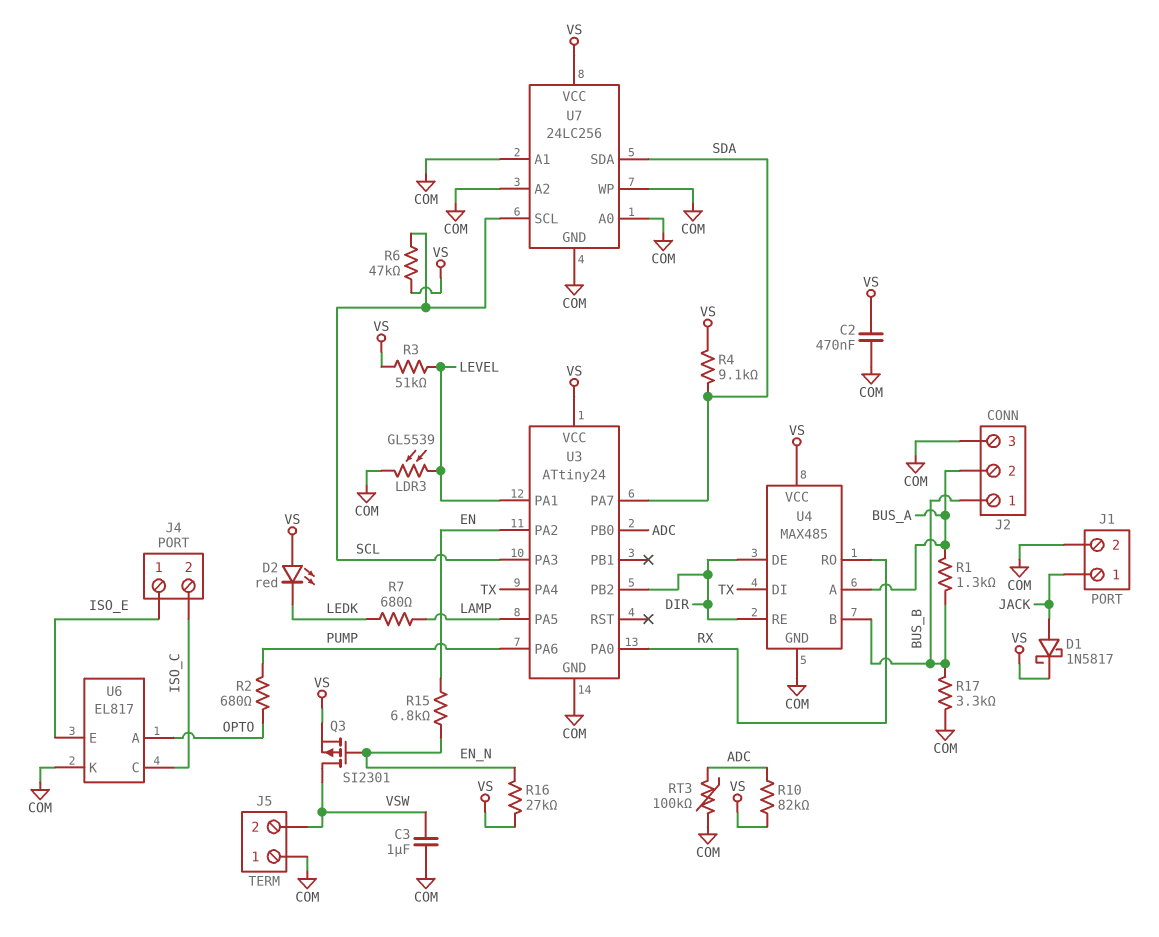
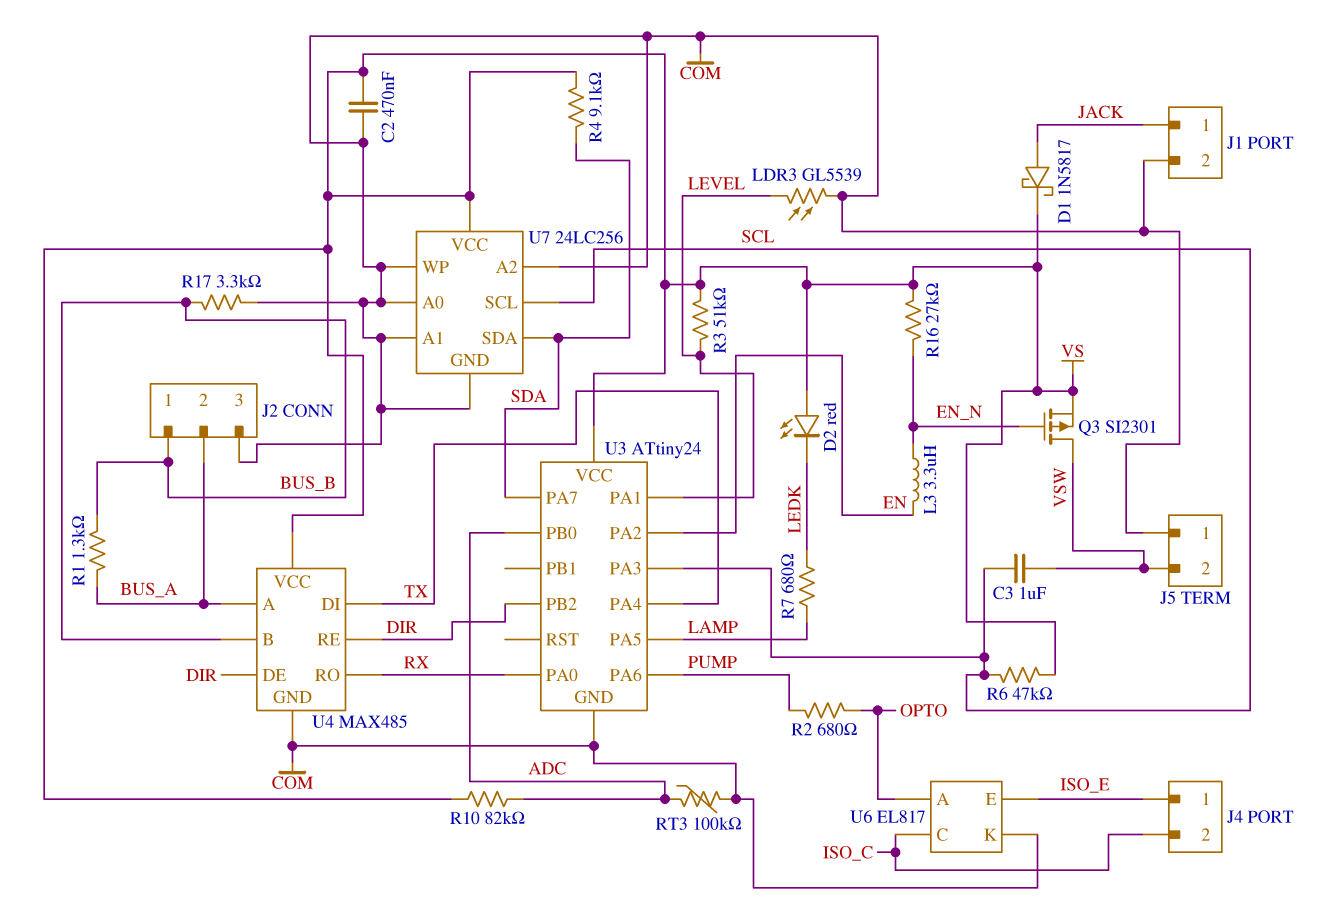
C3: 1uF (COM, VSW) -> 1uF (SCL, VSW)
L3: none -> 3.3uH (EN, EN_N)
R15: 6.8k (EN, EN_N) -> none

